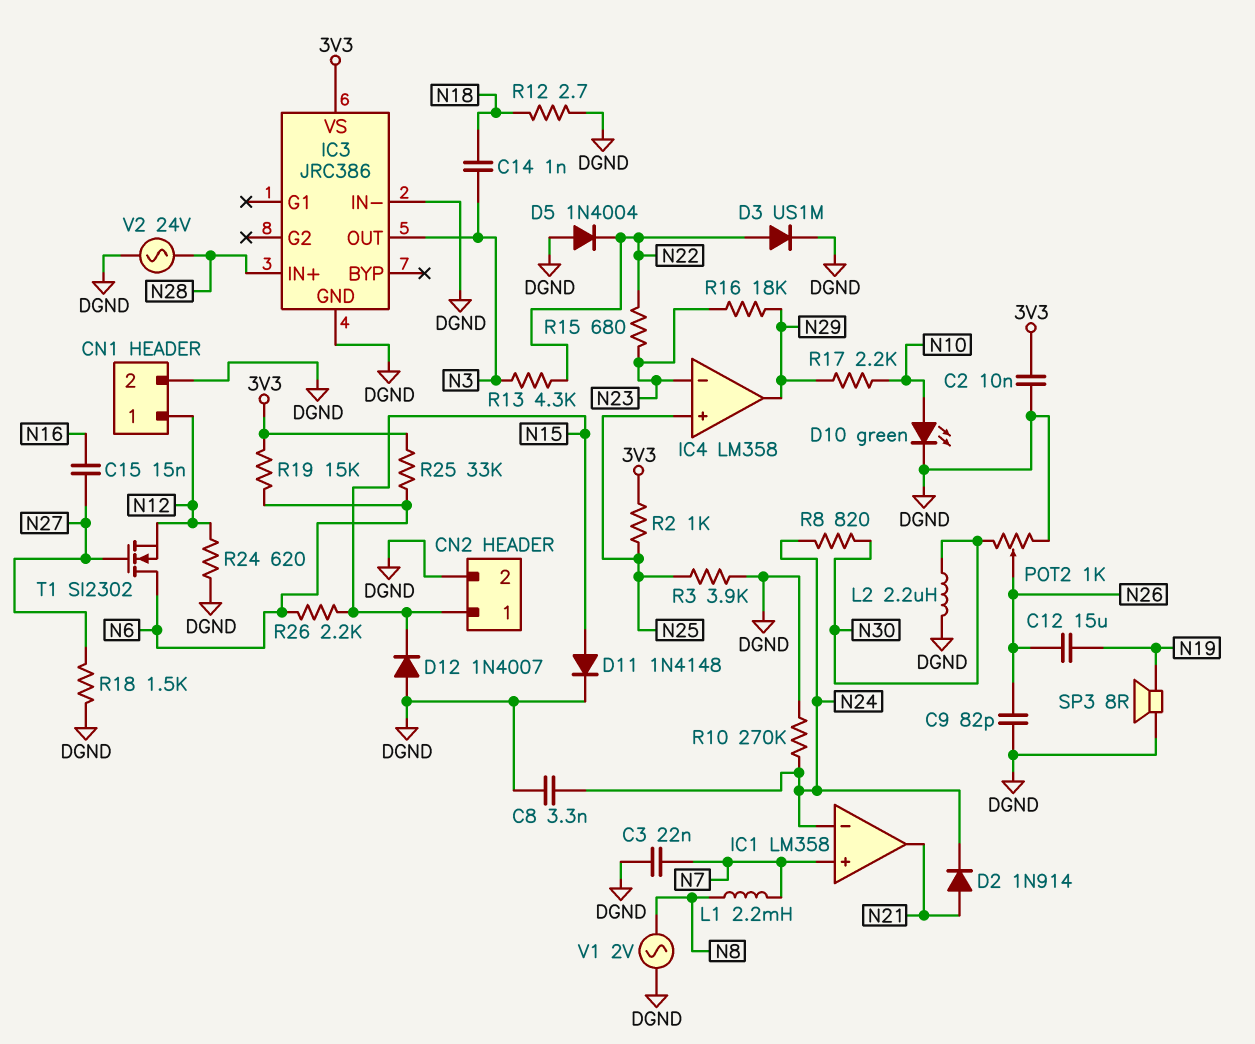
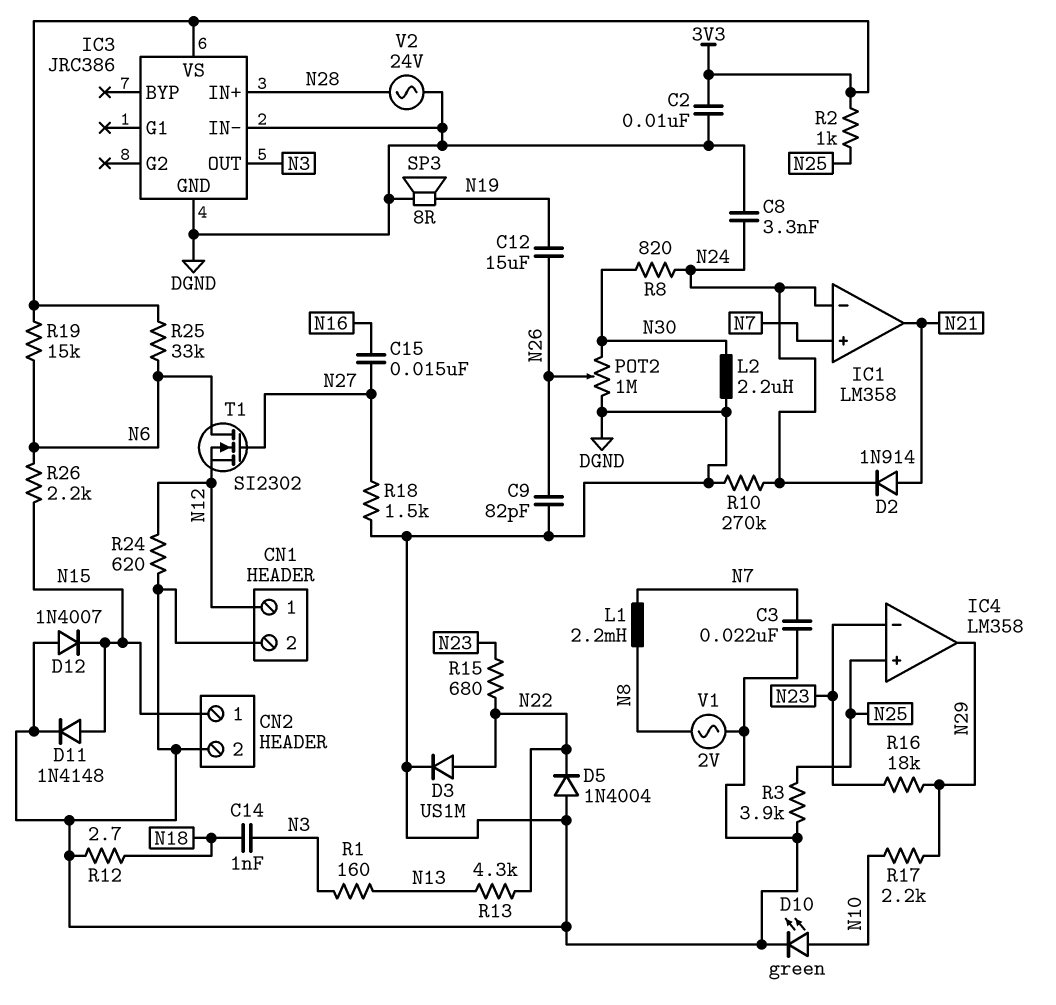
POT2: 1k (DGND, N30, wiper N26) -> 1M (DGND, N30, wiper N26)
R1: none -> 160 (N3, N13)
R13: 4.3k (N3, N22) -> 4.3k (N13, N22)

